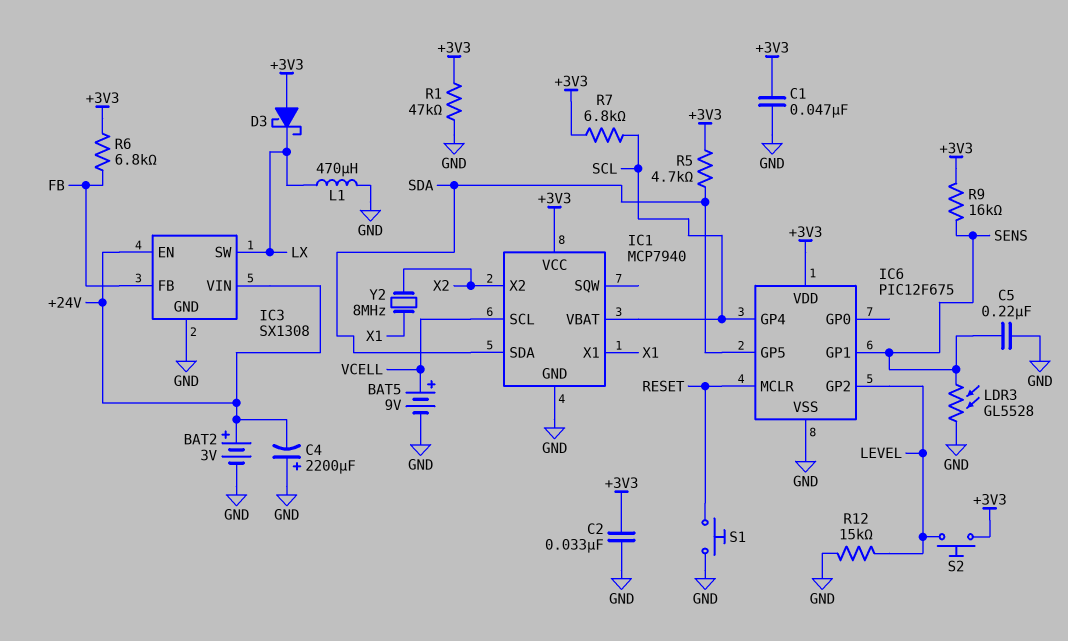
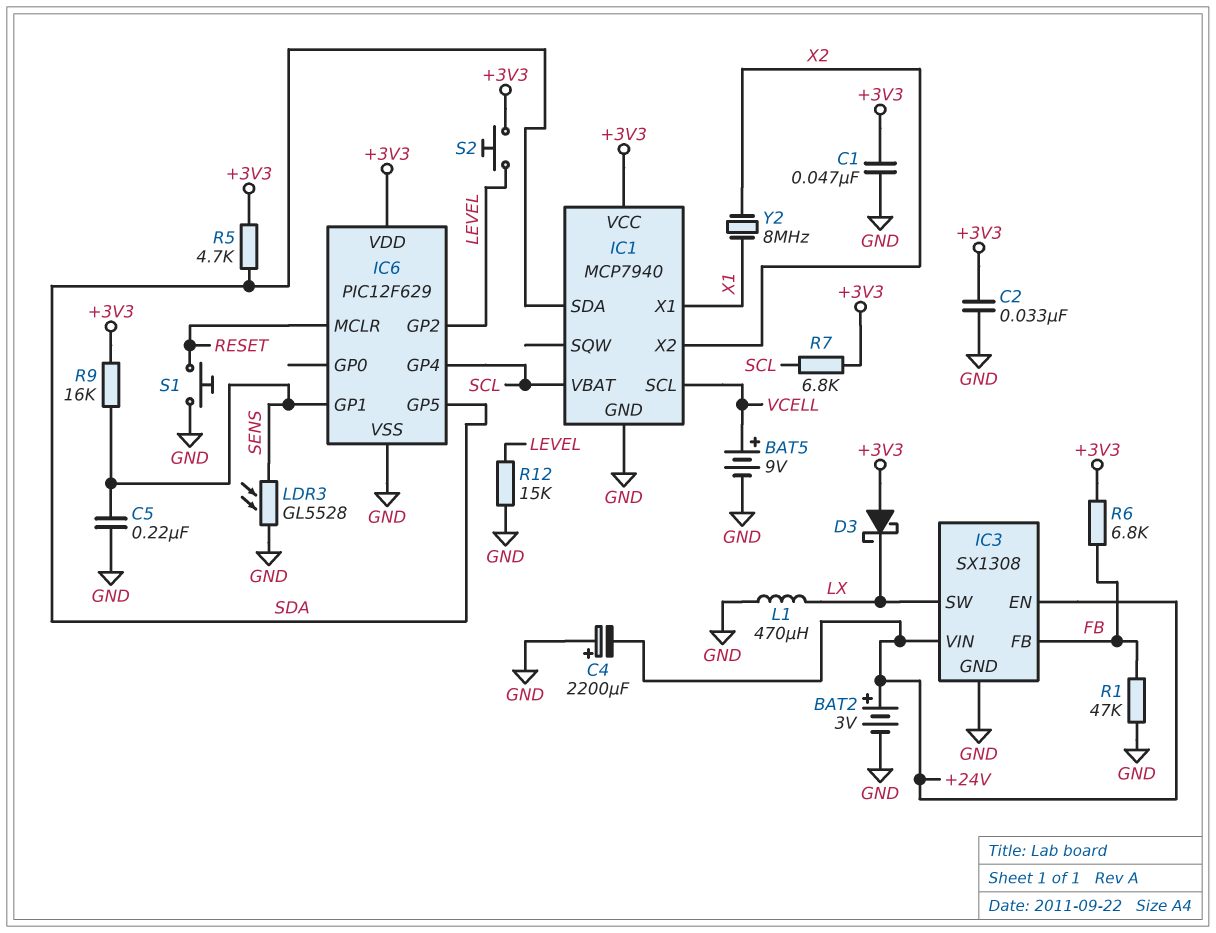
IC6: PIC12F675 -> PIC12F629
R1: 47k (+3V3, GND) -> 47k (FB, GND)

